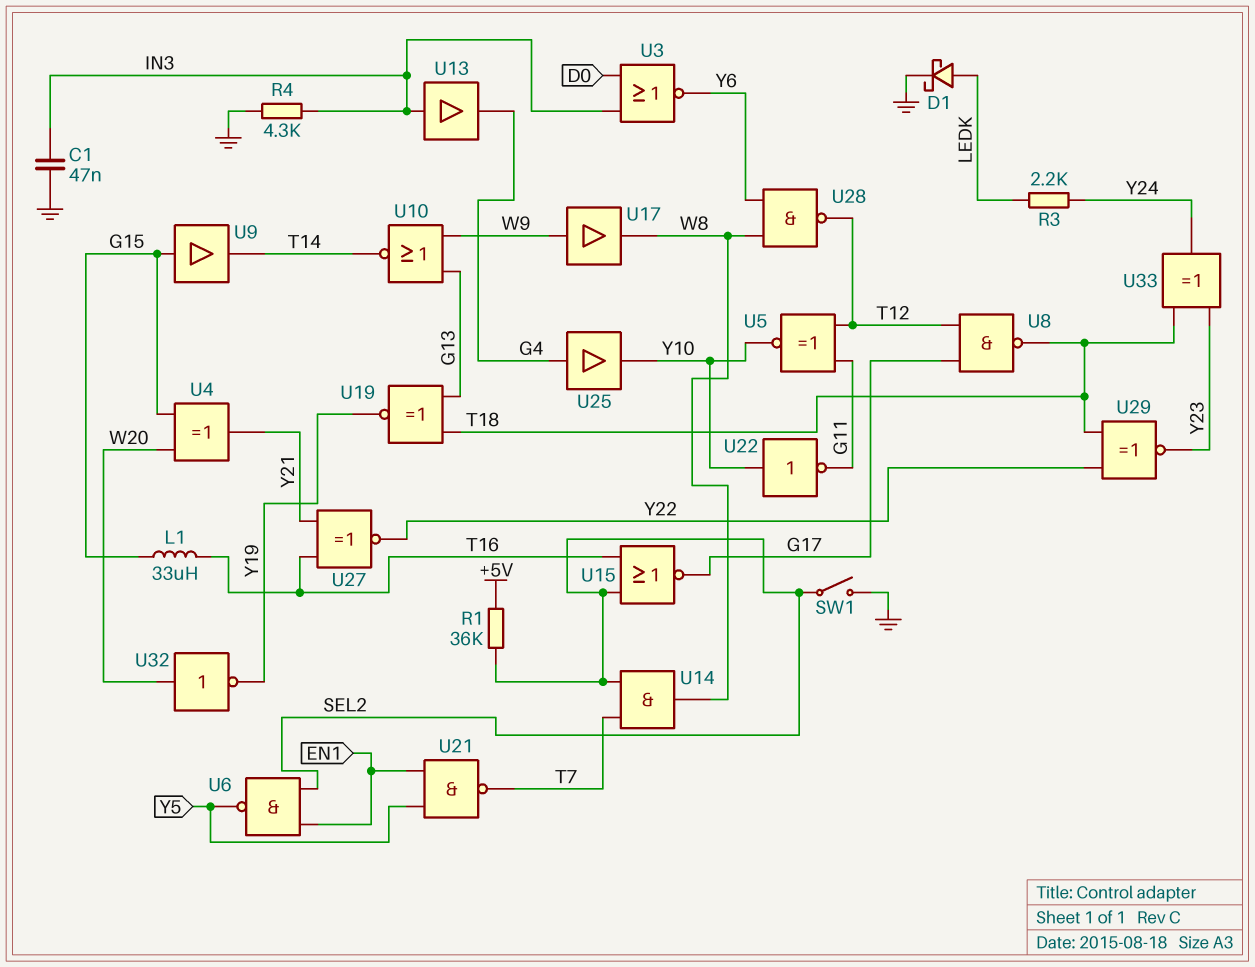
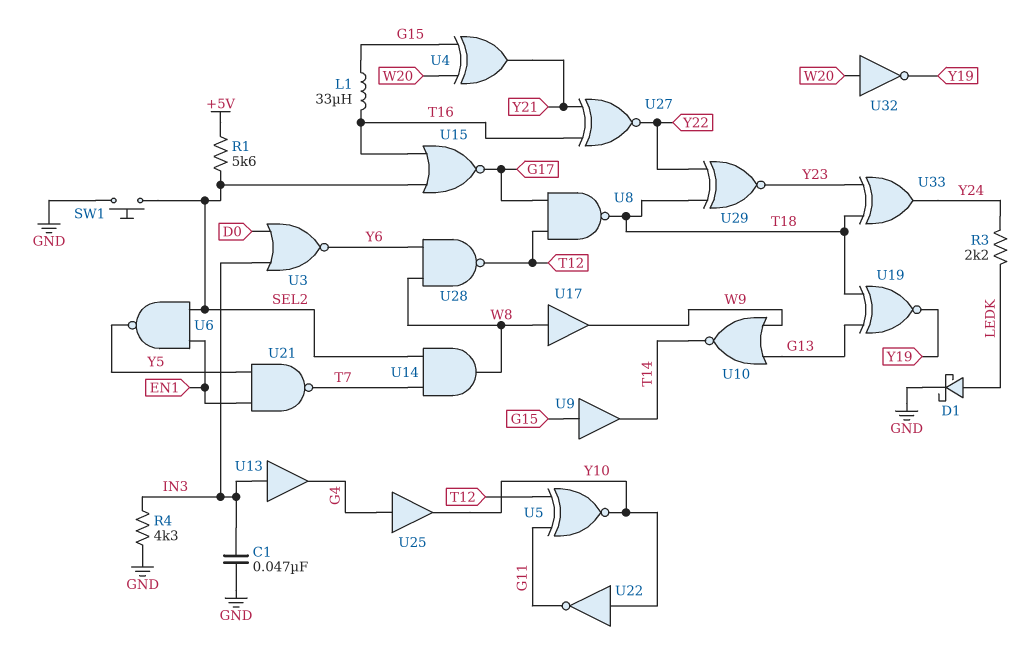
R1: 36k (+5V, SEL2) -> 5.6k (+5V, SEL2)
SW1: switch (GND, SEL2) -> button (GND, SEL2)
U17: buffer (in W9, out W8) -> buffer (in W8, out W9)

